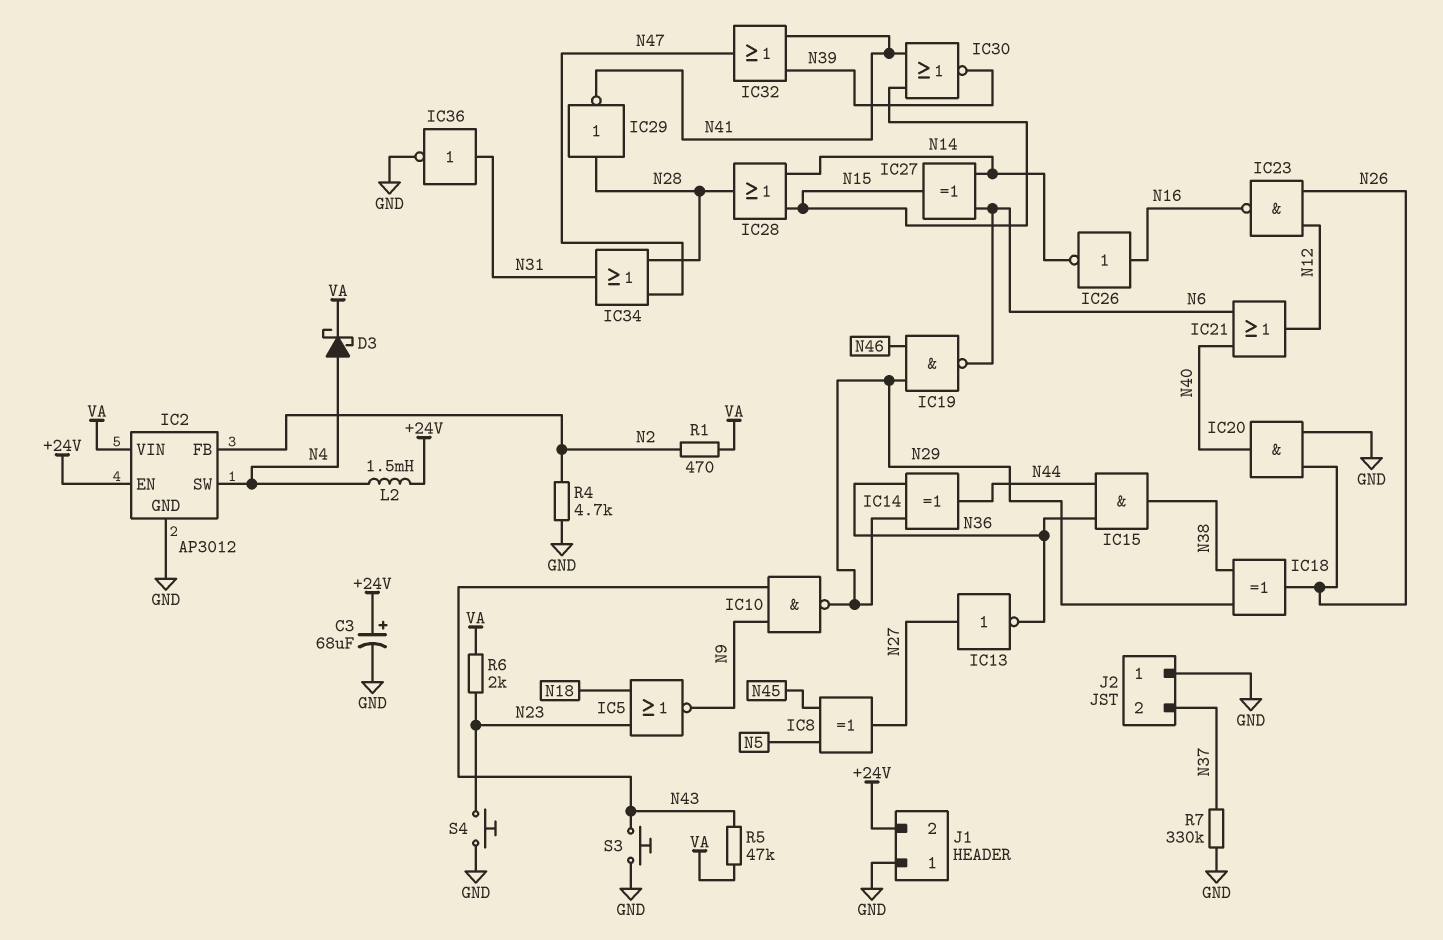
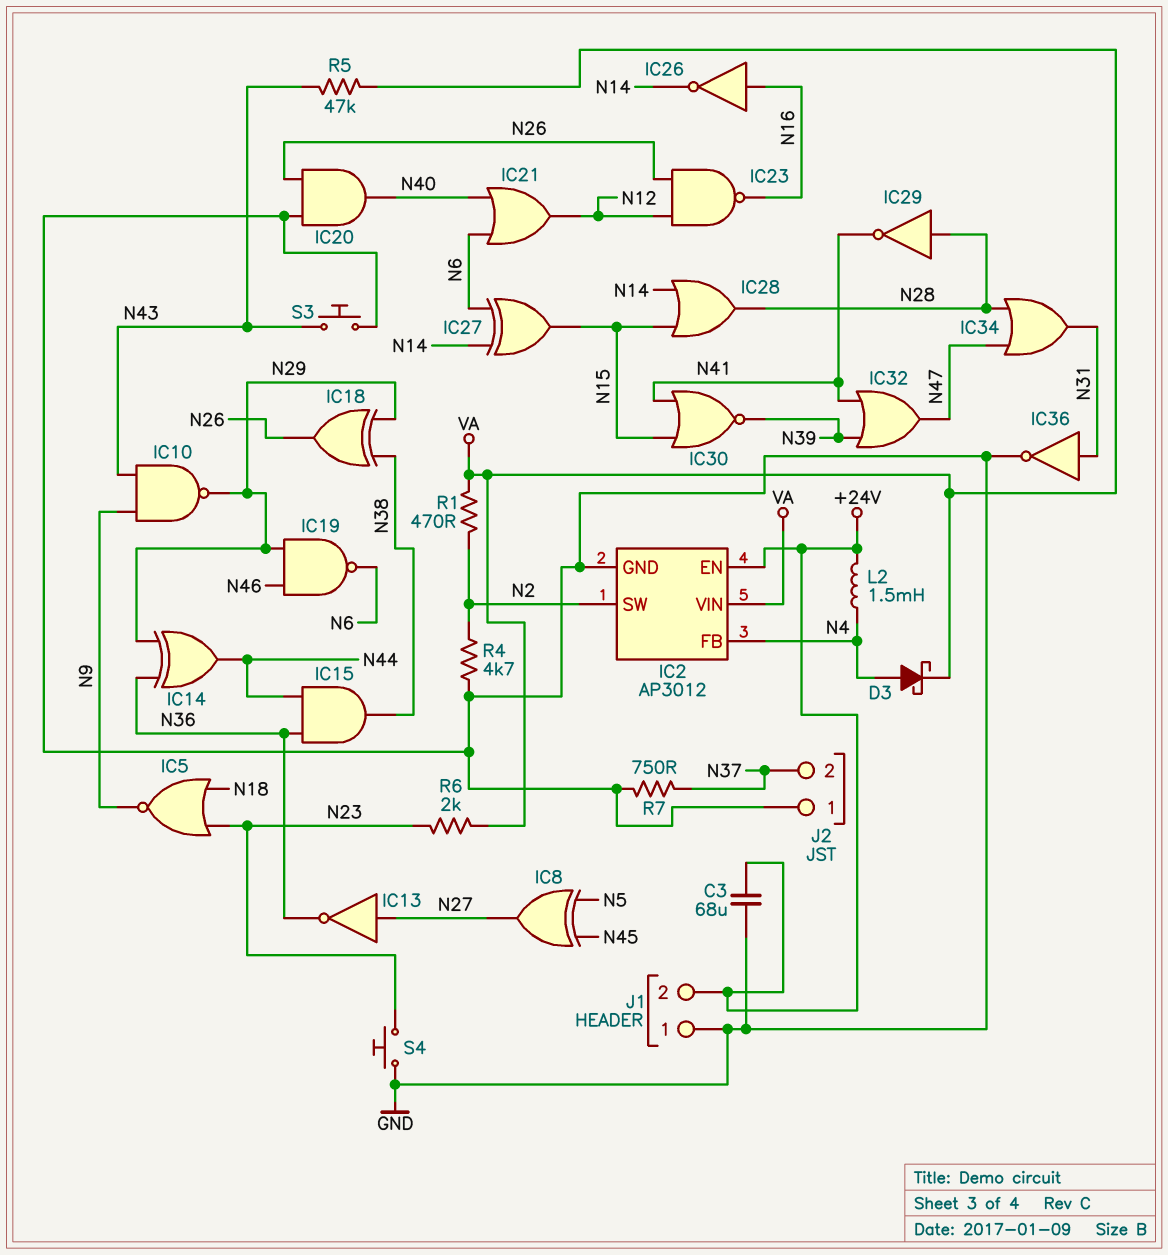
C3: 68uF (plus +24V, minus GND) -> 68uF (+24V, GND)
IC2 pin FB: N2 -> N4
IC2 pin SW: N4 -> N2
R7: 330k (GND, N37) -> 750 (GND, N37)

